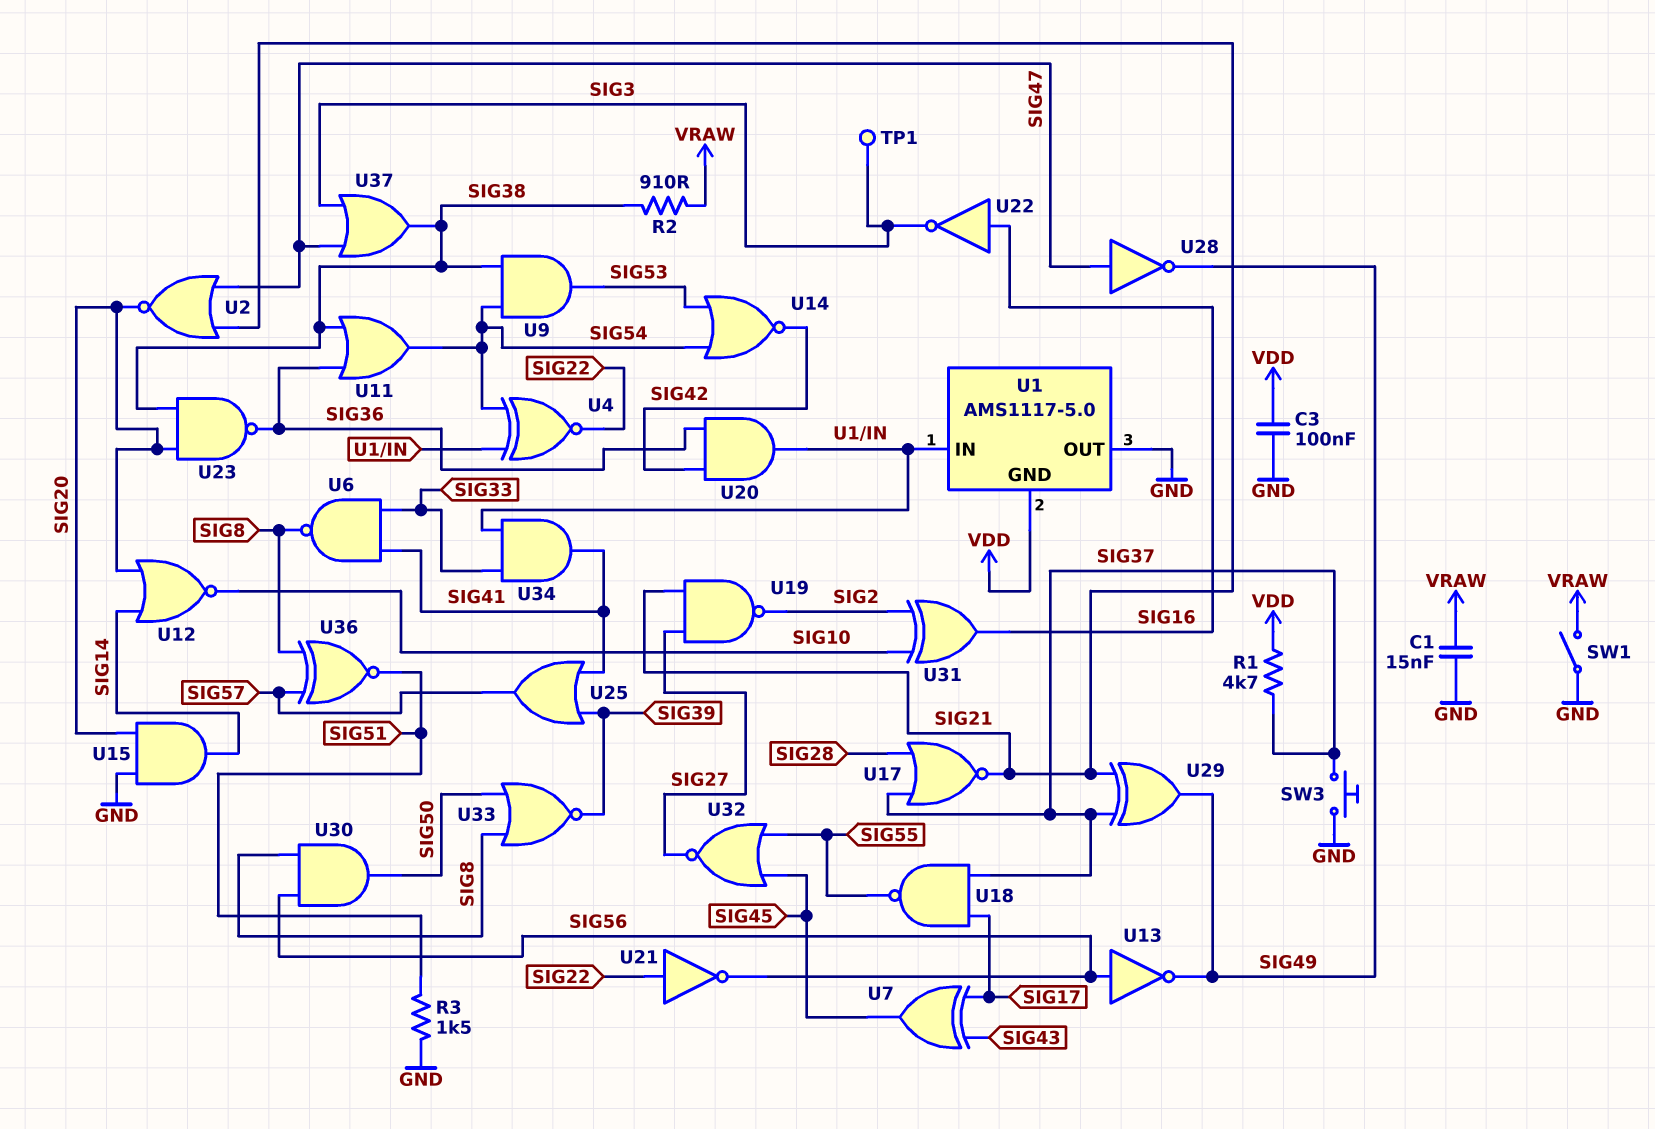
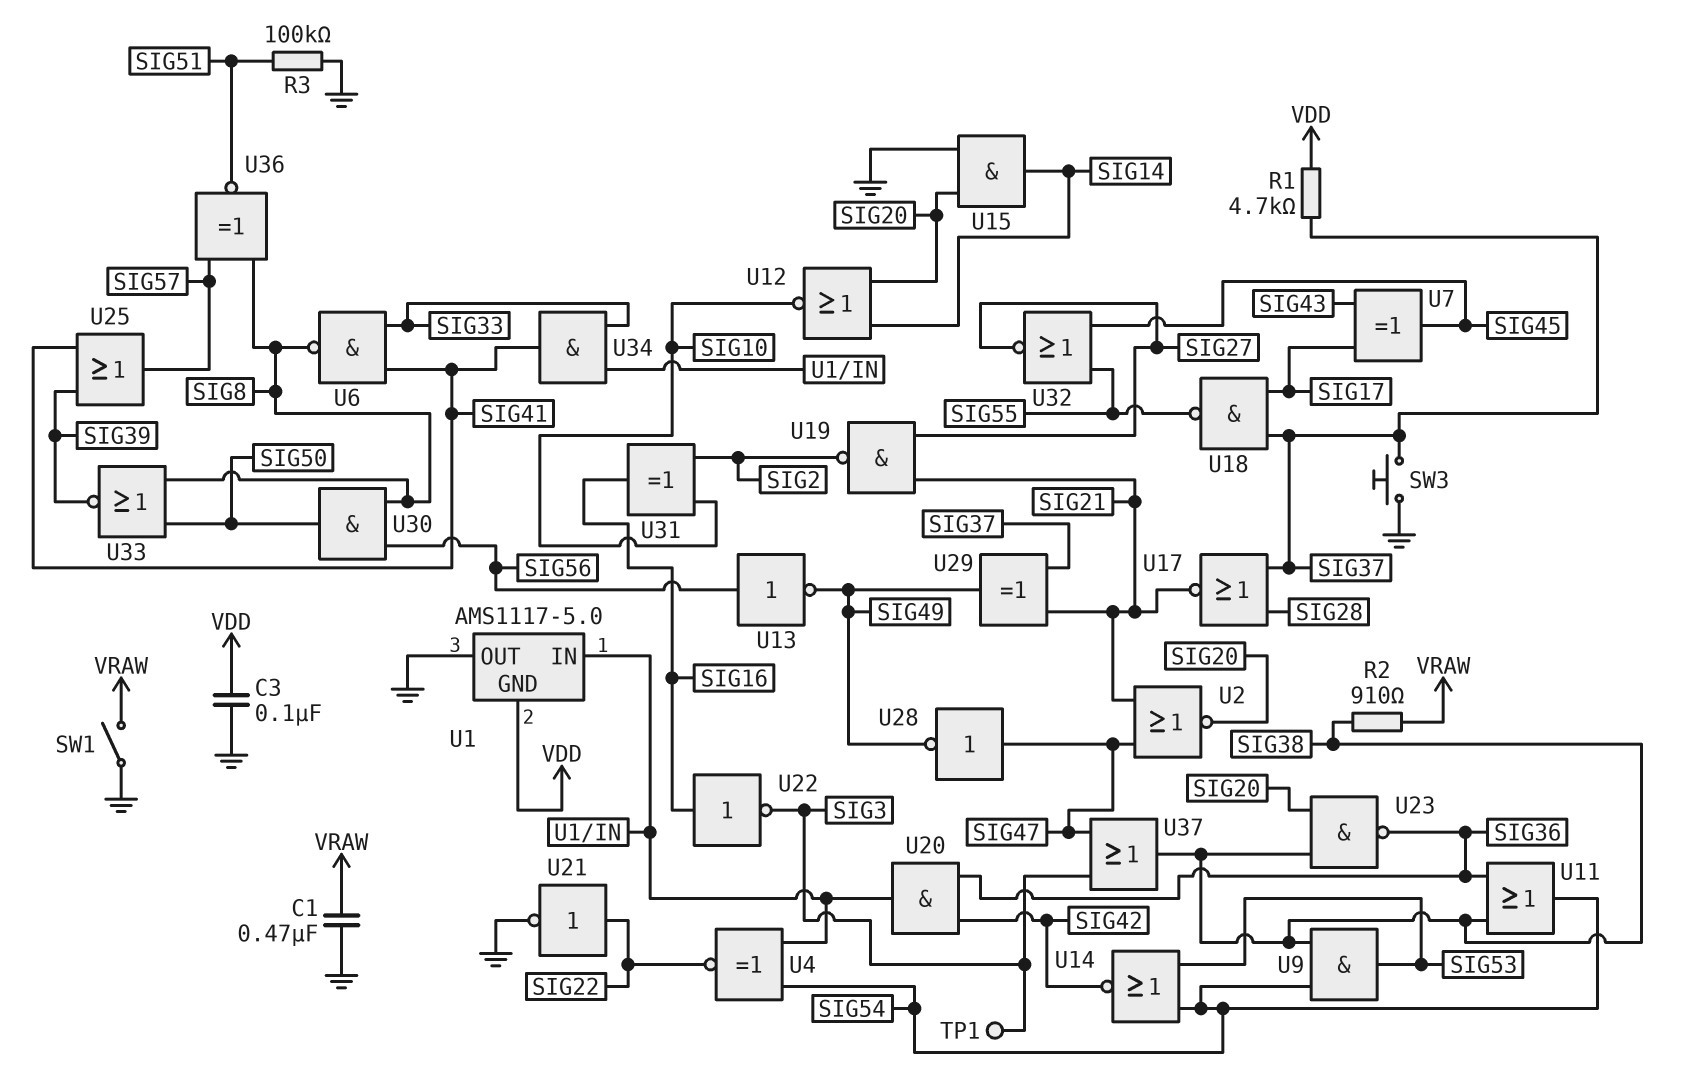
C1: 15nF (GND, VRAW) -> 470nF (GND, VRAW)
R3: 1.5k (GND, SIG51) -> 100k (GND, SIG51)
U21: NOT (in SIG22, out SIG56) -> NOT (in SIG22, out GND)

